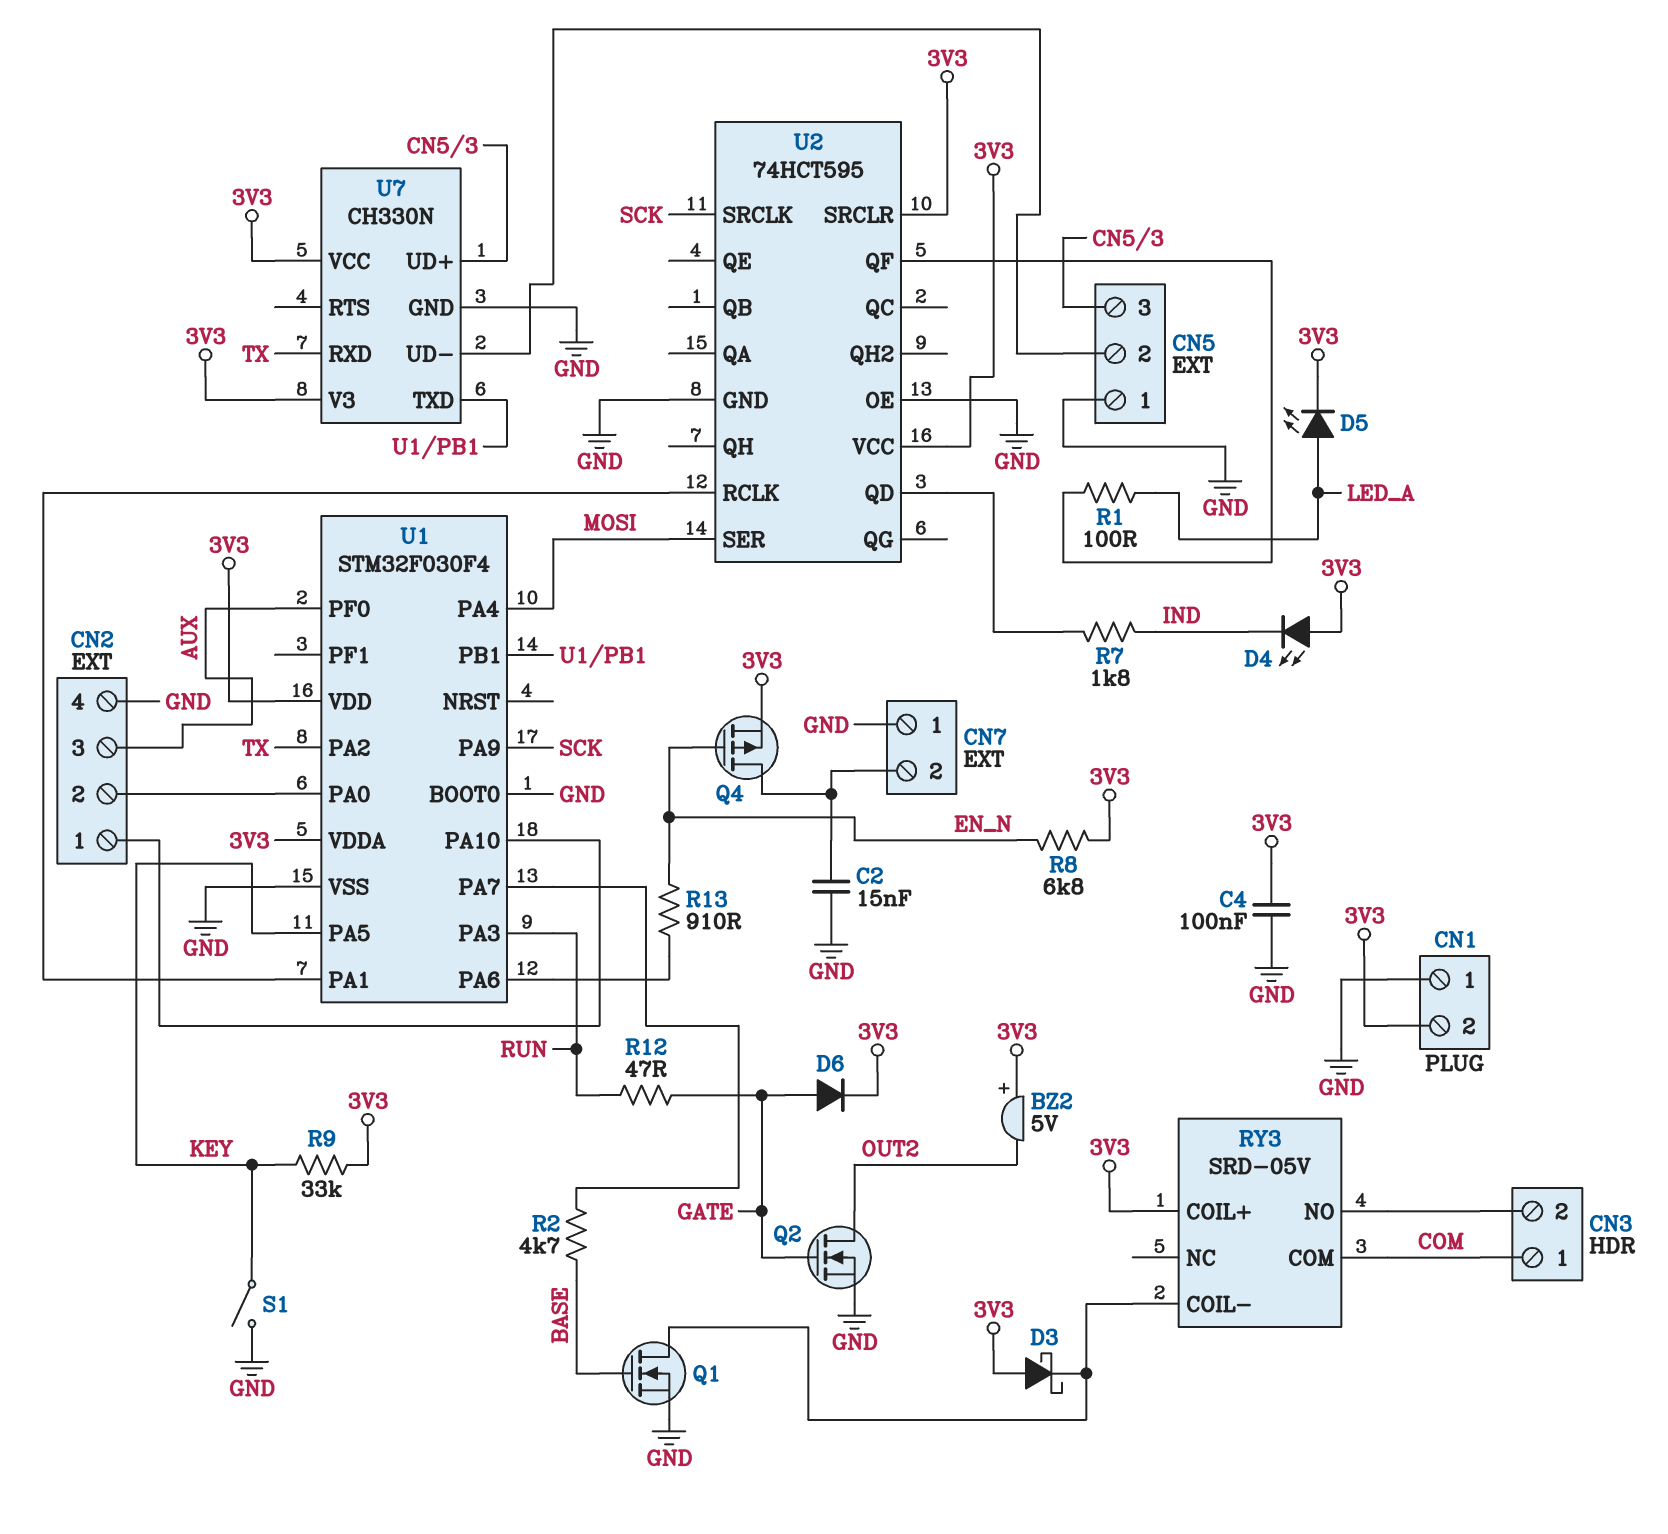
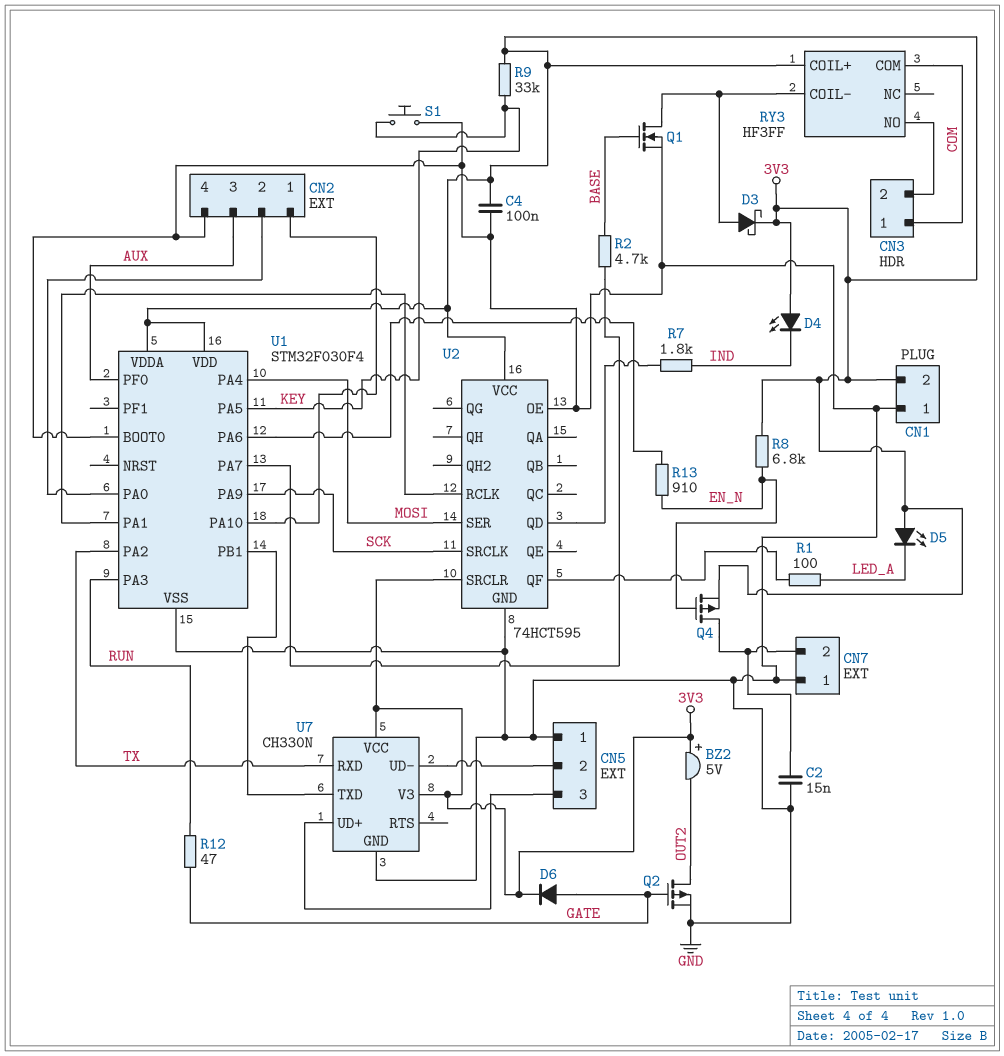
D3: schottky (A 3V3, K RY3/COIL-) -> schottky (A RY3/COIL-, K 3V3)
D5: LED (A LED_A, K 3V3) -> LED (A 3V3, K LED_A)
Q2: NMOS (G GATE, D OUT2, S GND) -> PMOS (G GATE, D OUT2, S GND)
RY3: SRD-05V -> HF3FF
S1: switch (GND, KEY) -> button (GND, KEY)

